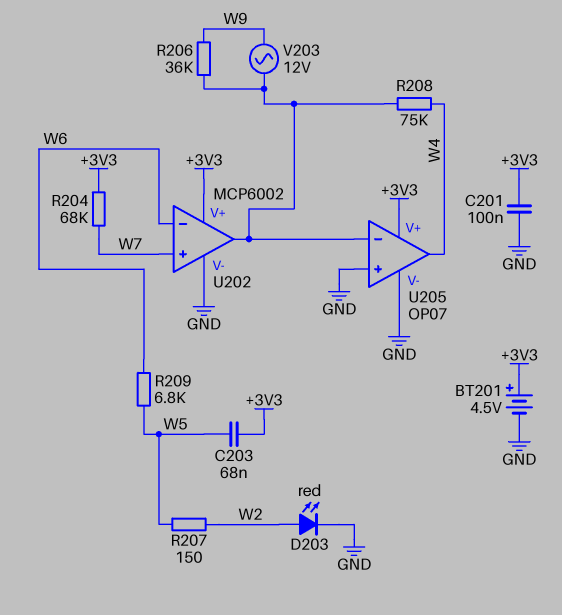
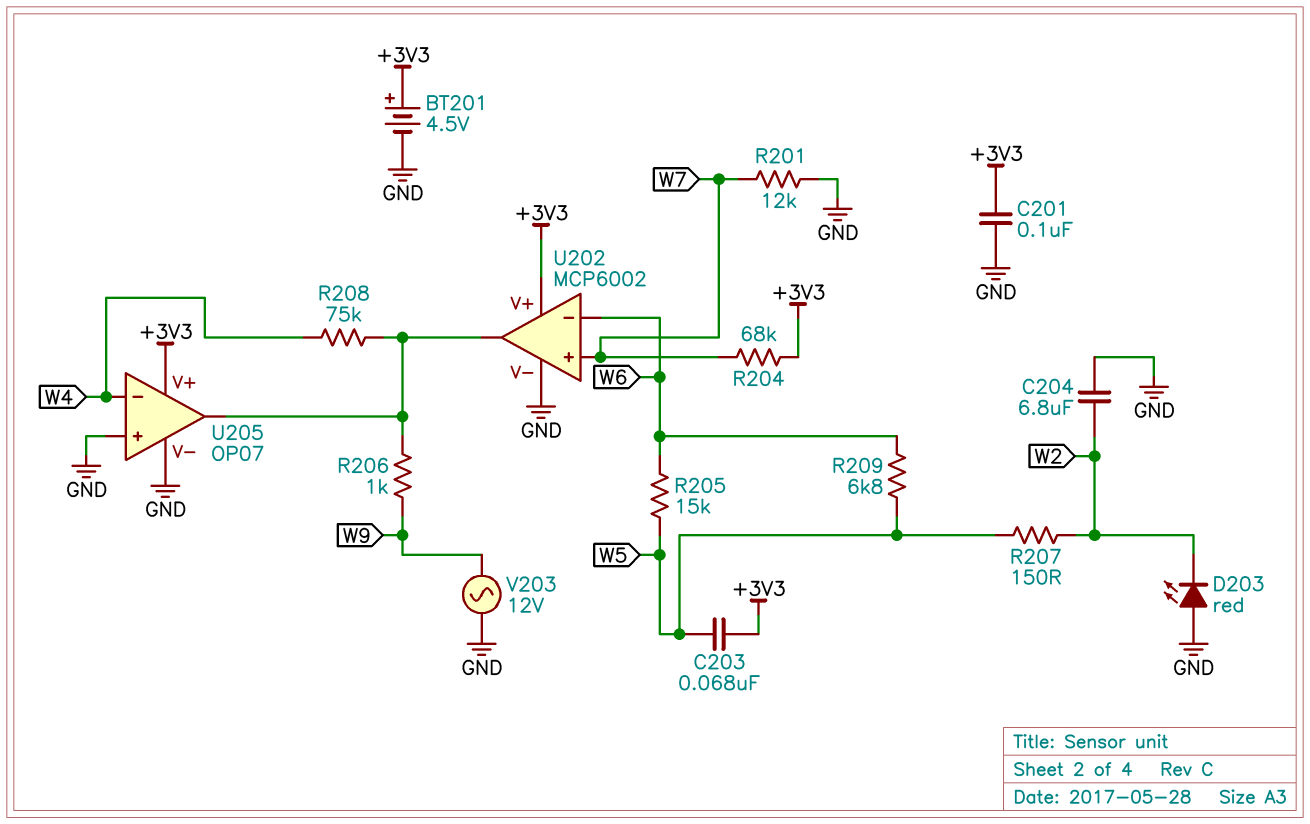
C204: none -> 6.8uF (GND, W2)
D203: LED red (A W2, K GND) -> LED red (A GND, K W2)
R201: none -> 12k (GND, W7)
R205: none -> 15k (W5, W6)
R206: 36k (U202/out, W9) -> 1k (U202/out, W9)
U205 pin in-: U202/out -> W4
U205 pin out: W4 -> U202/out
V203: AC 12V (U202/out, W9) -> AC 12V (GND, W9)

